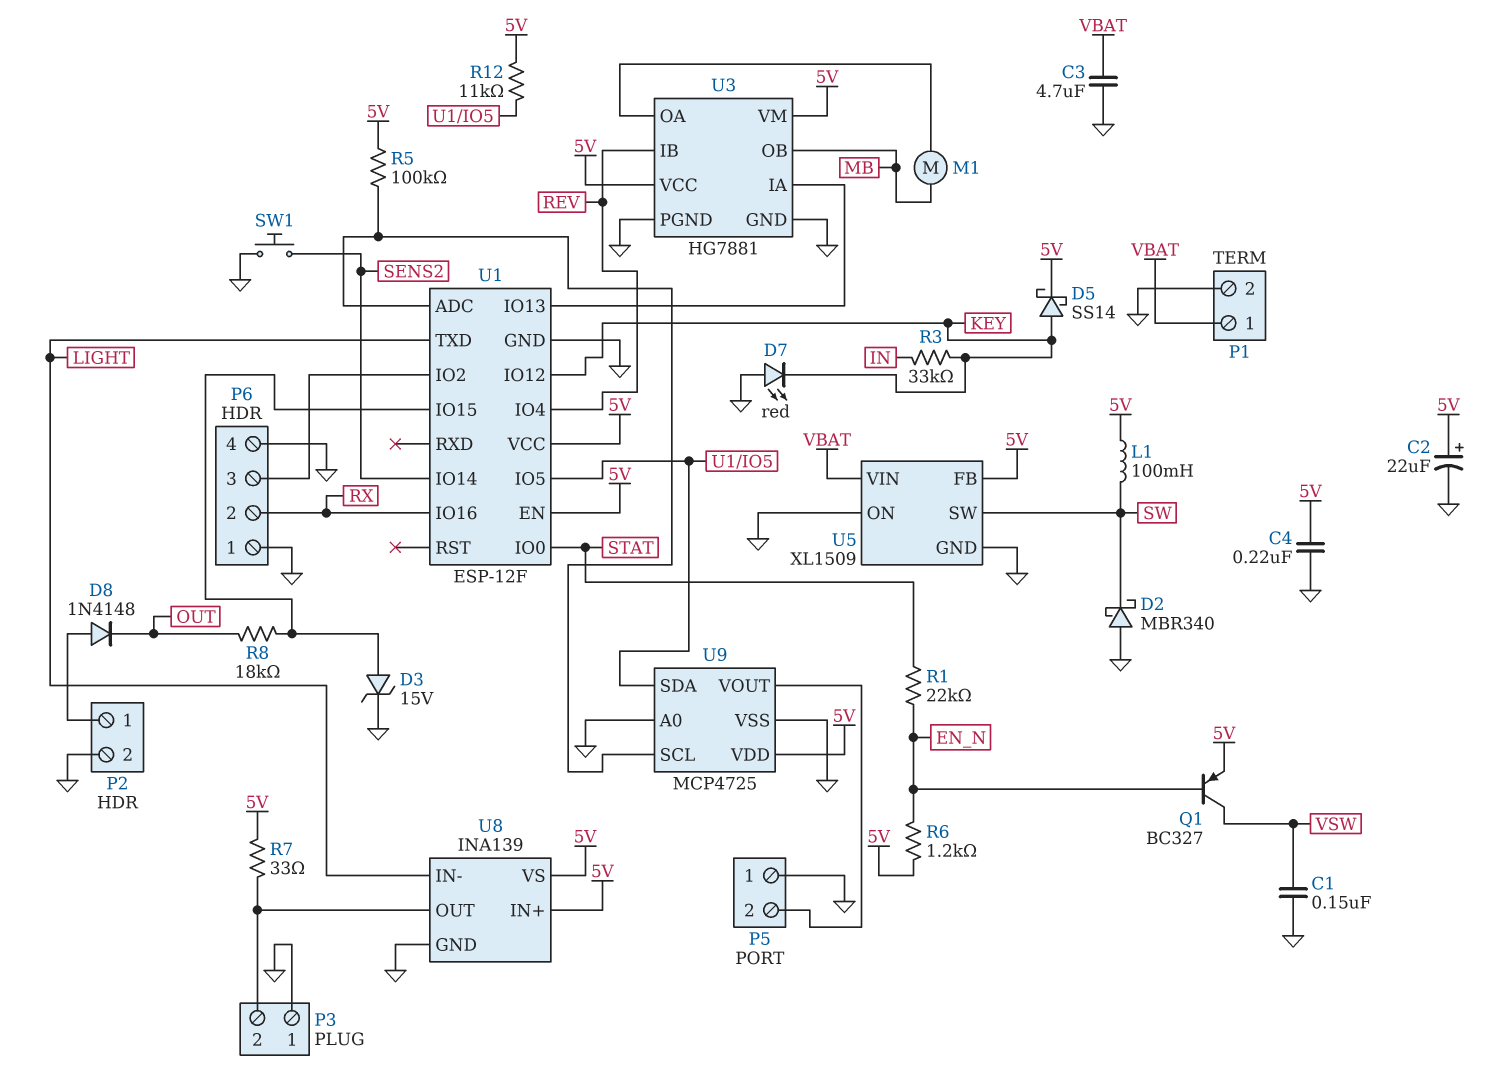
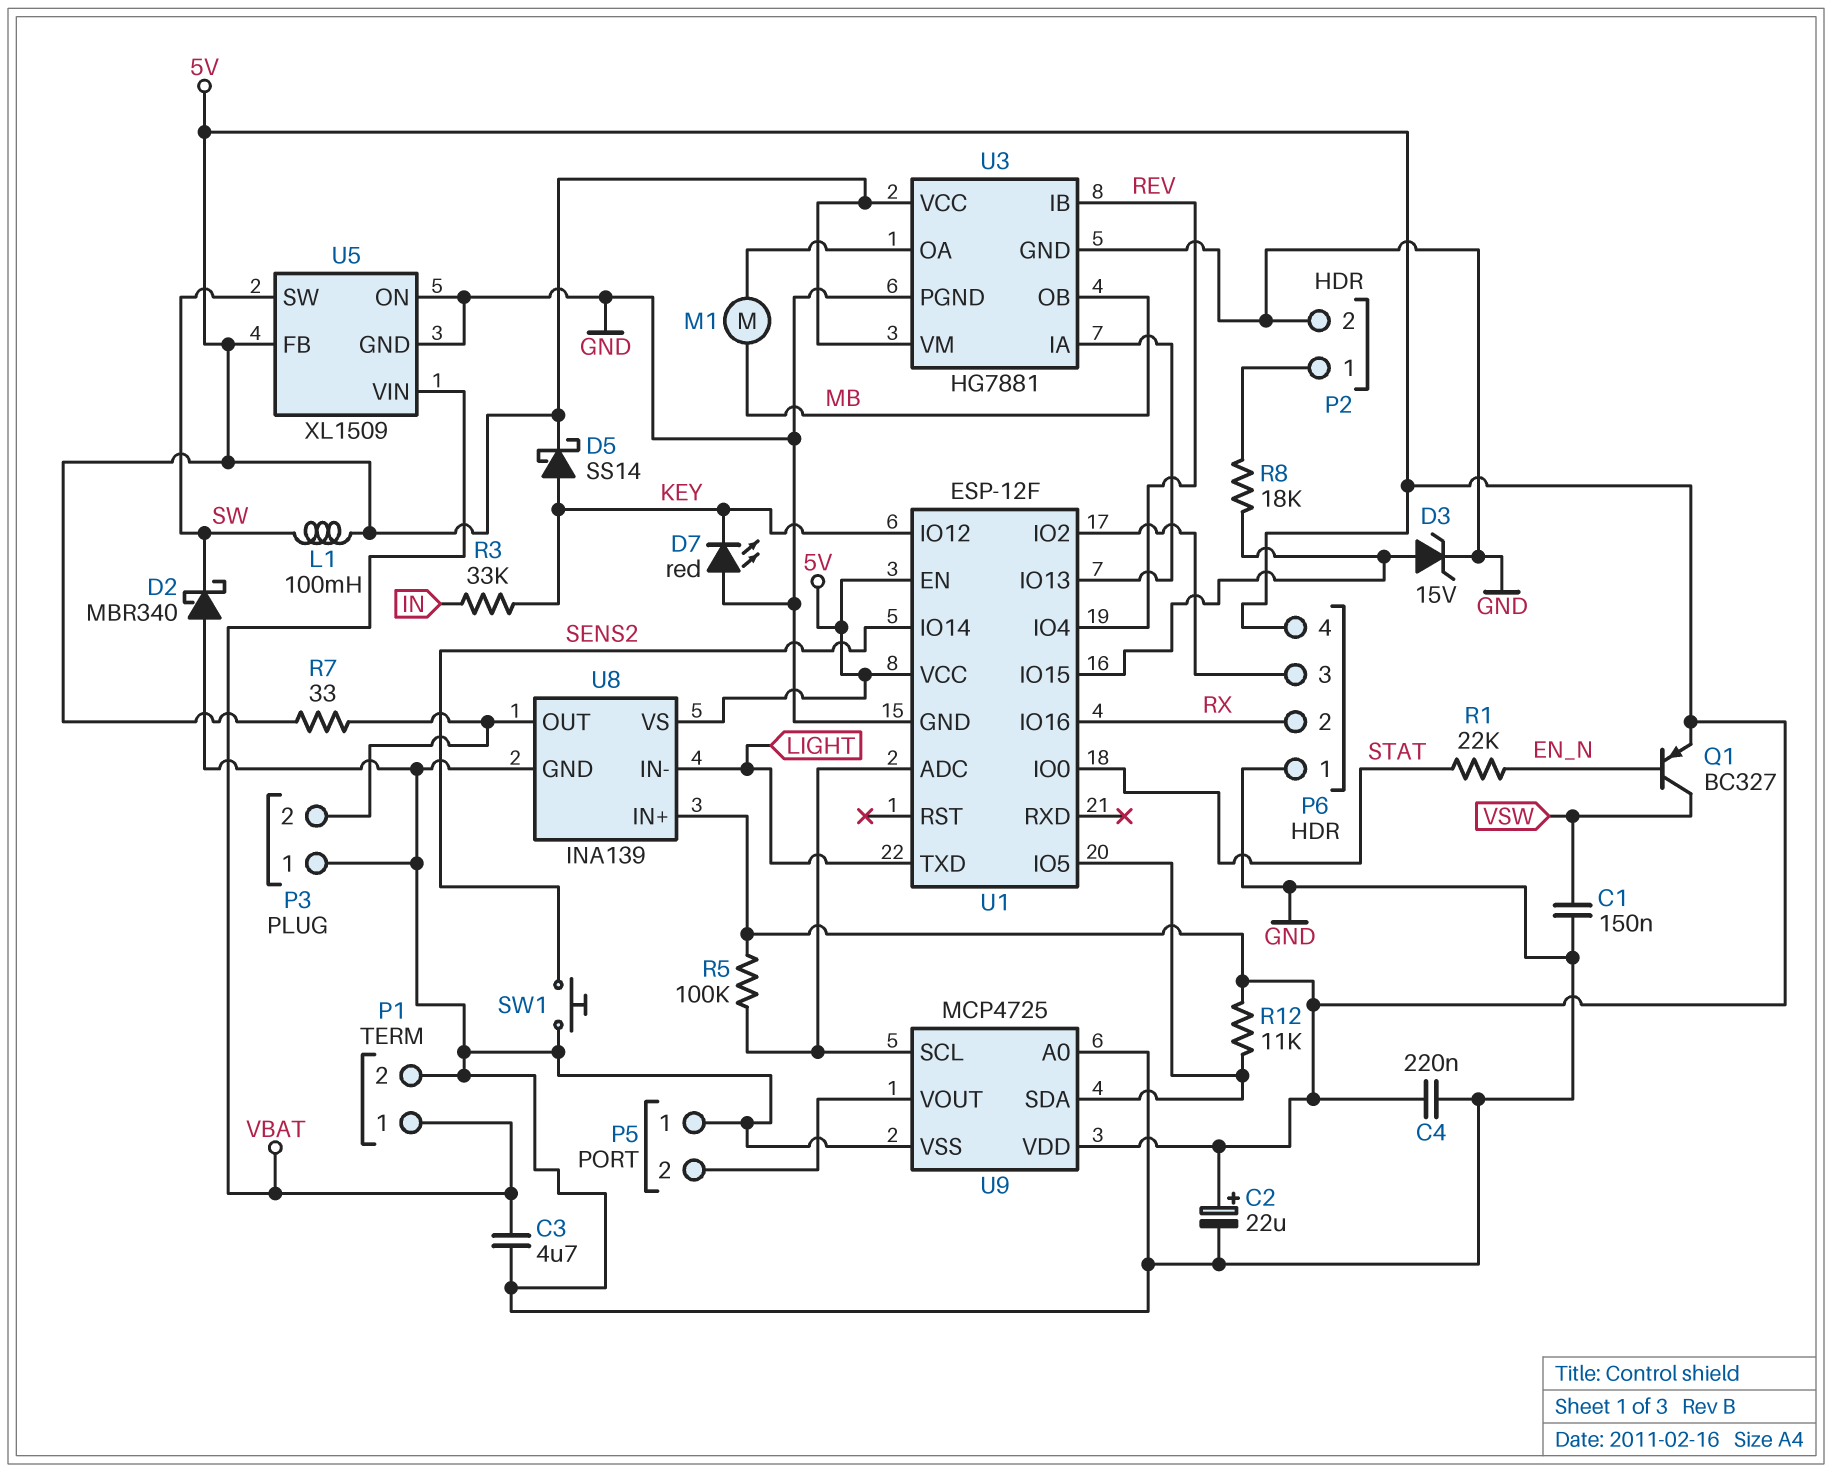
D8: diode 1N4148 (A P2/1, K OUT) -> none
P6 pin 4: GND -> 5V
R6: 1.2k (5V, EN_N) -> none
R8: 18k (OUT, U1/IO15) -> 18k (P2/1, U1/IO15)

